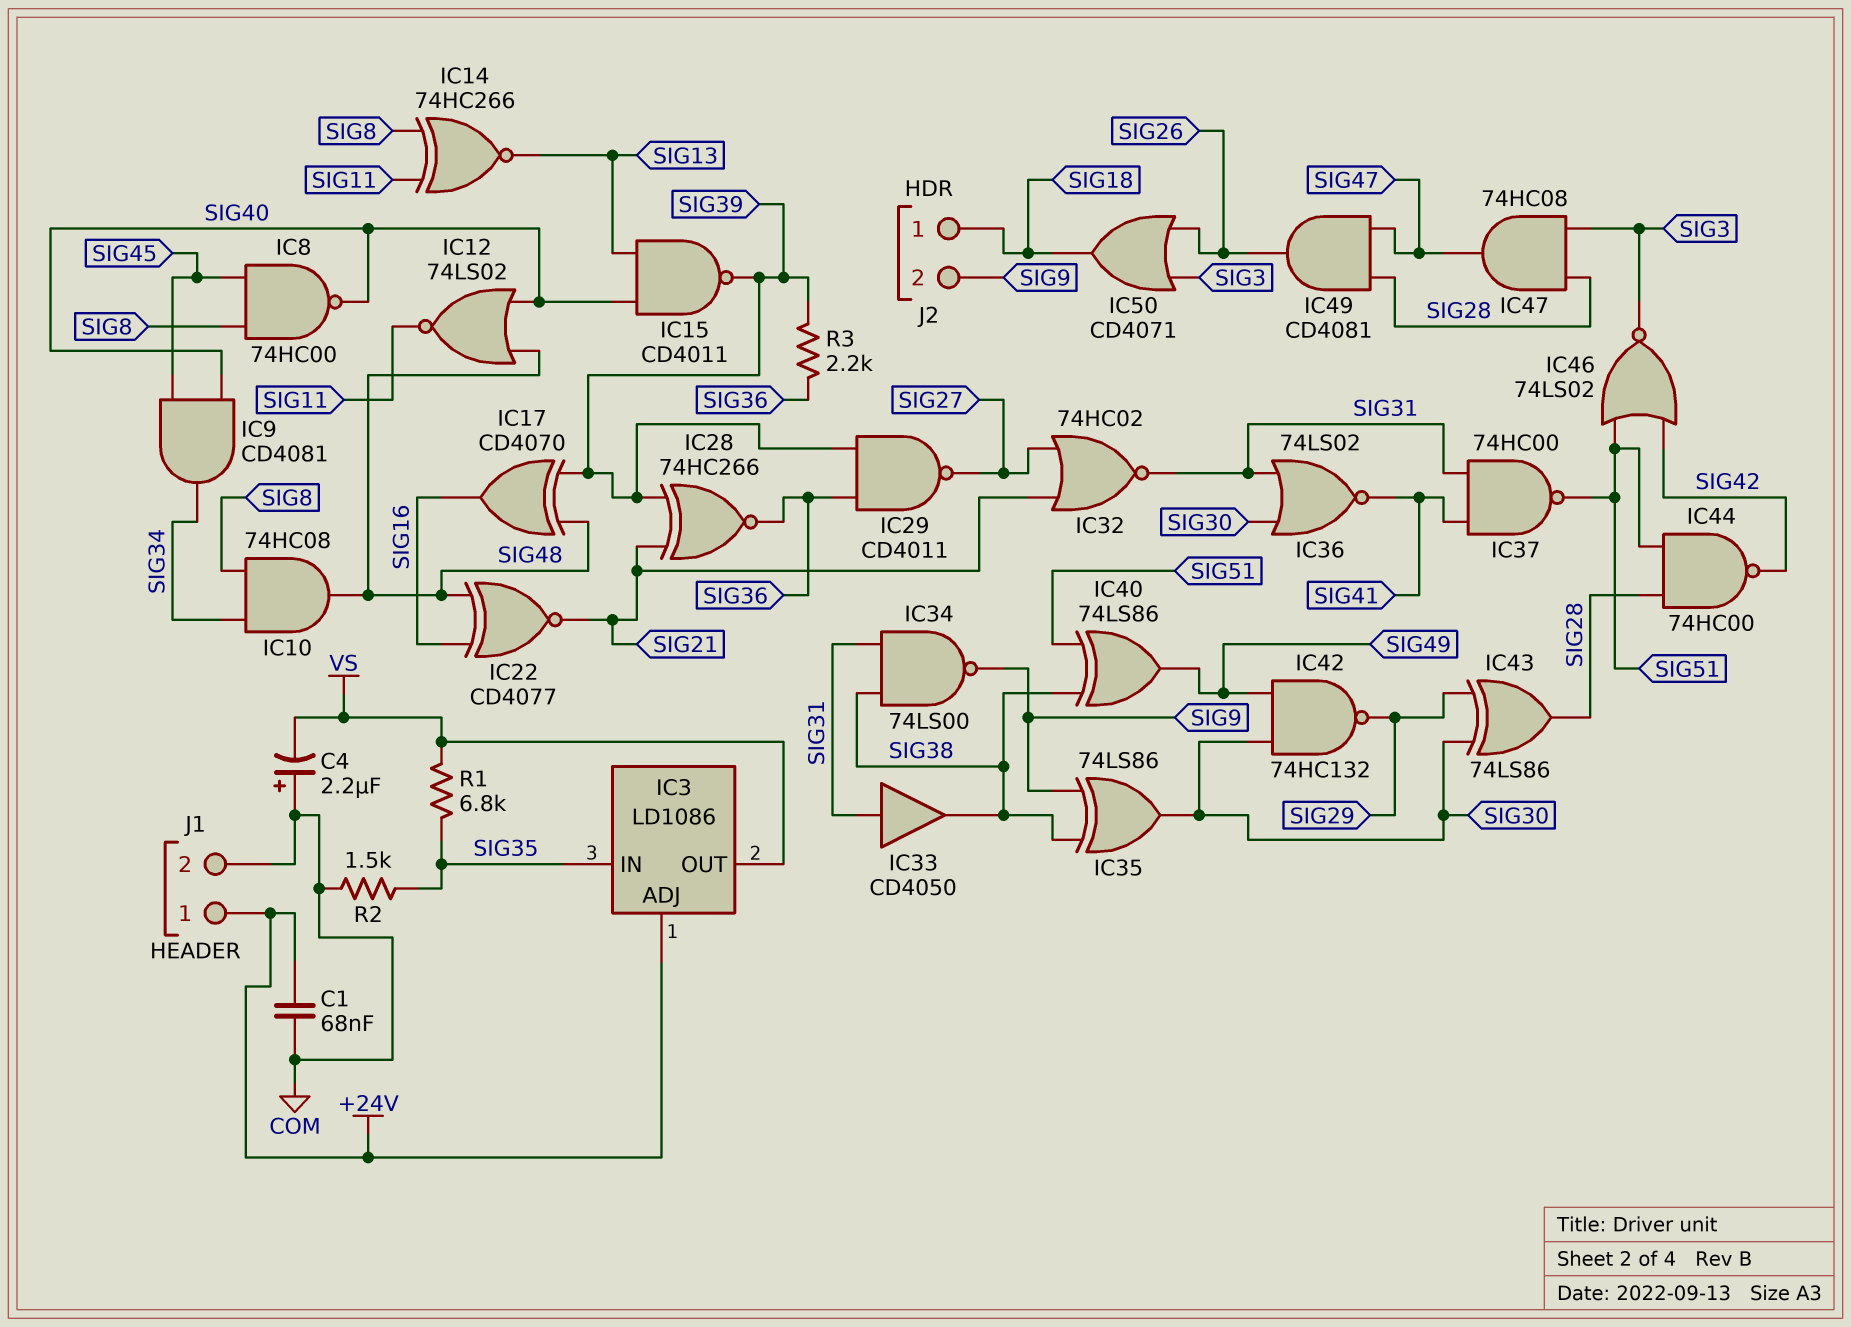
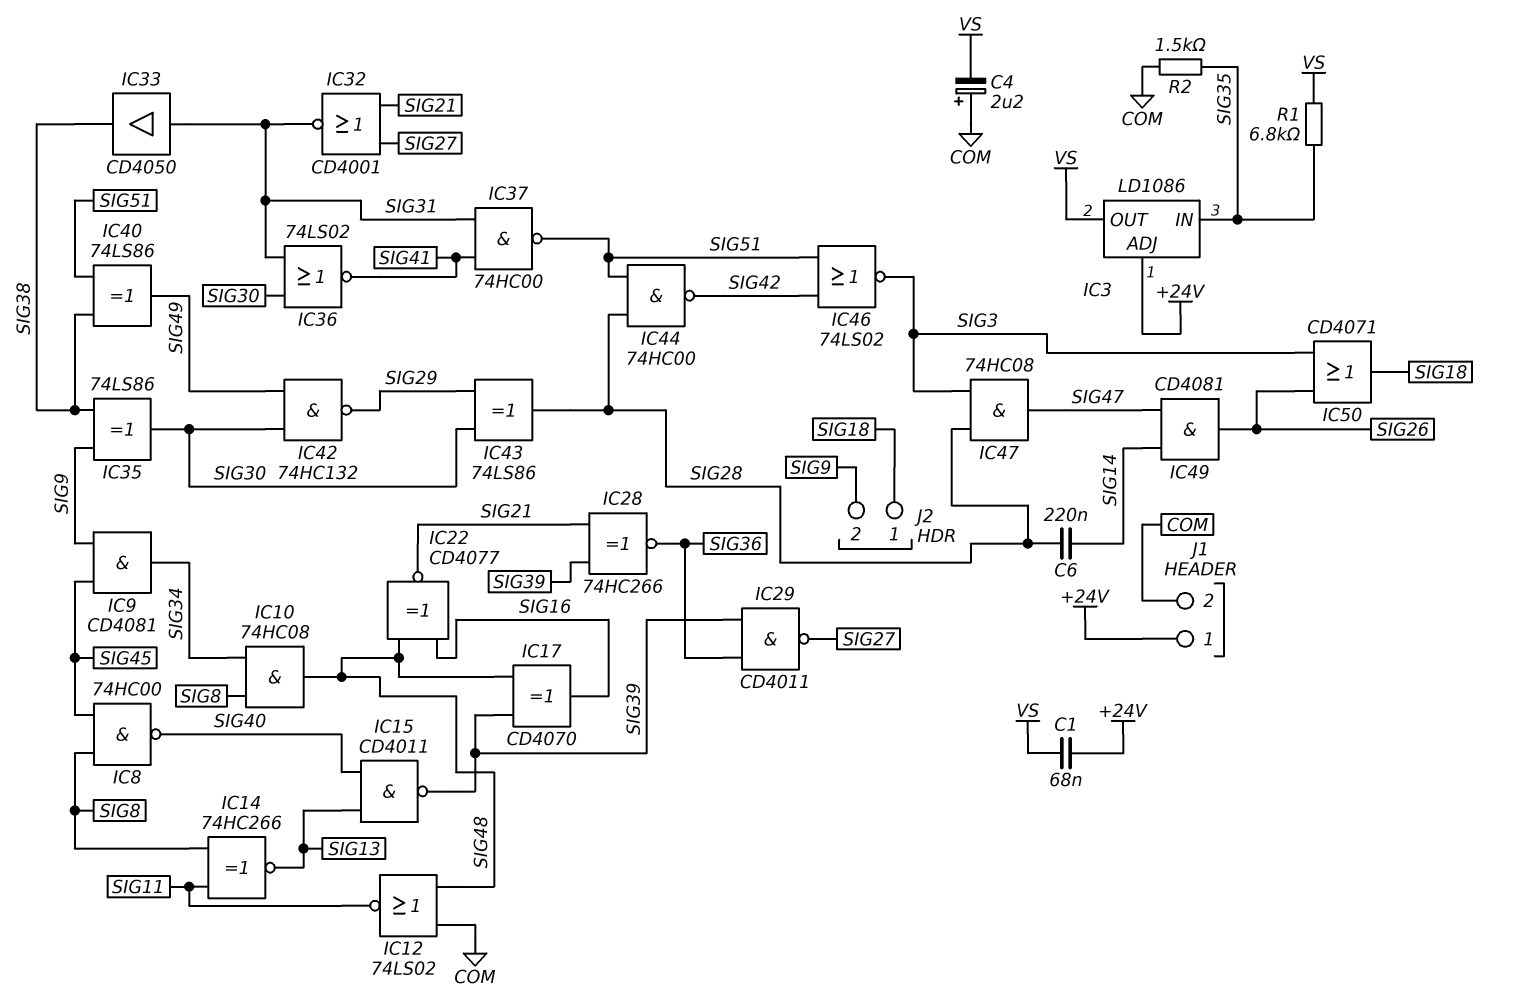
C1: 68nF (+24V, COM) -> 68nF (+24V, VS)
C6: none -> 220nF (SIG14, SIG28)
IC9: AND CD4081 (in SIG40, in SIG45, out SIG34) -> AND CD4081 (in SIG9, in SIG45, out SIG34)
IC12: NOR 74LS02 (in SIG40, in SIG48, out SIG11) -> NOR 74LS02 (in COM, in SIG48, out SIG11)
IC32: NOR 74HC02 (in SIG21, in SIG27, out SIG31) -> NOR CD4001 (in SIG21, in SIG27, out SIG31)
IC34: NAND 74LS00 (in SIG31, in SIG38, out SIG9) -> none
IC49: AND CD4081 (in SIG28, in SIG47, out SIG26) -> AND CD4081 (in SIG14, in SIG47, out SIG26)
R3: 2.2k (SIG36, SIG39) -> none

